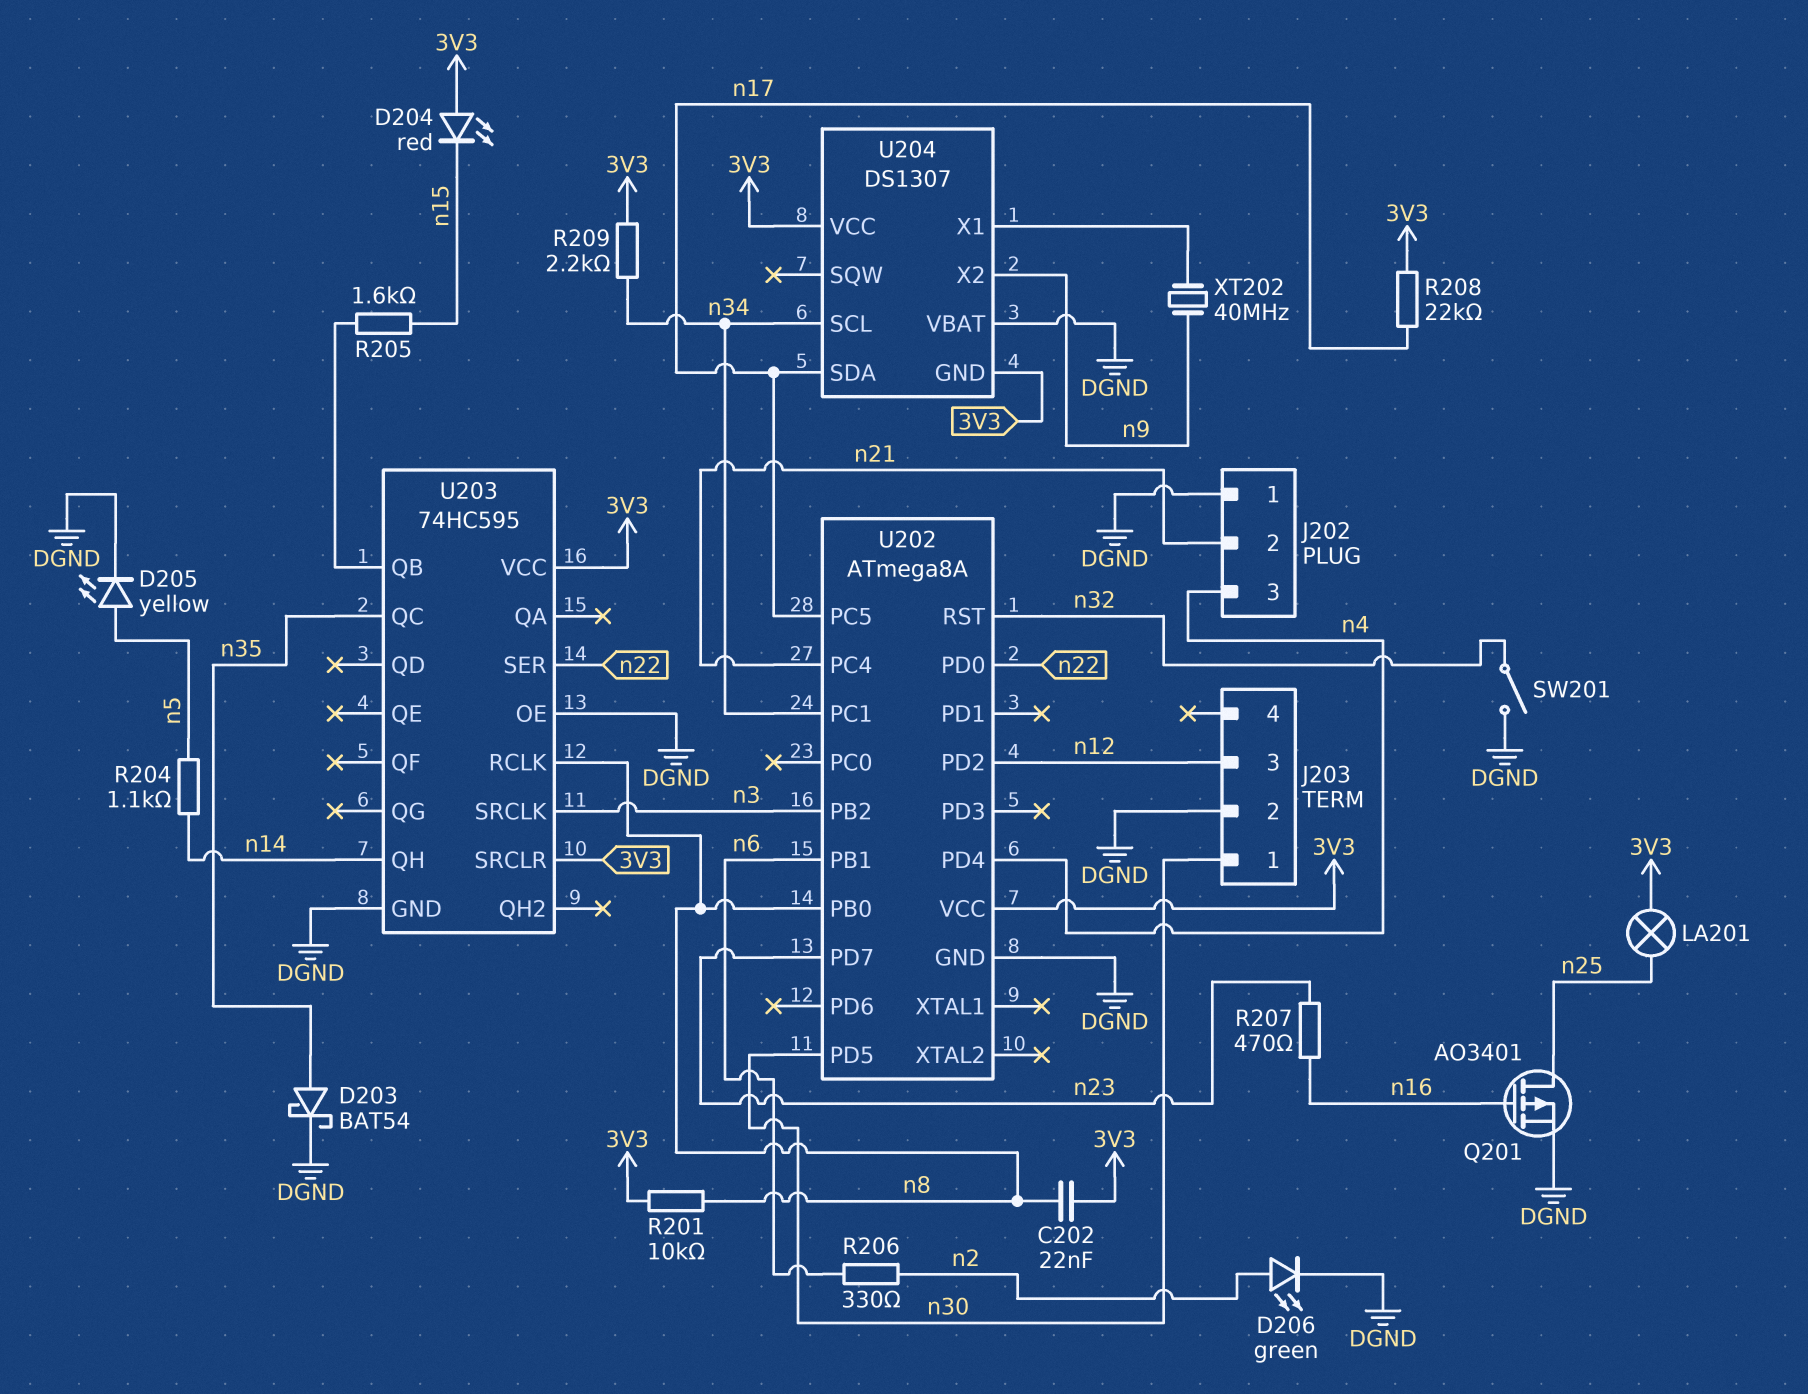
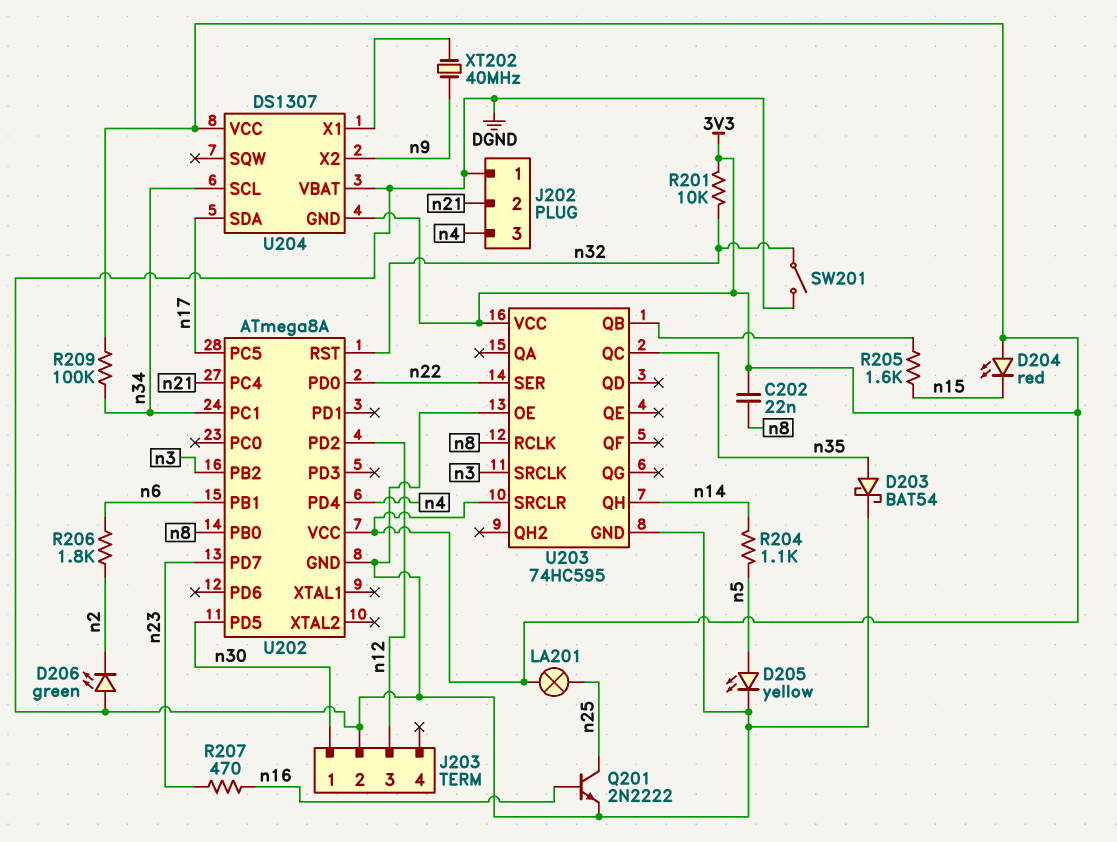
D206: LED green (A n2, K DGND) -> LED green (A DGND, K n2)
Q201: PMOS AO3401 (G n16, D n25, S DGND) -> NPN 2N2222 (B n16, C n25, E DGND)
R201: 10k (3V3, n8) -> 10k (3V3, n32)
R206: 330 (n2, n6) -> 1.8k (n2, n6)
R208: 22k (3V3, n17) -> none
R209: 2.2k (3V3, n34) -> 100k (3V3, n34)

